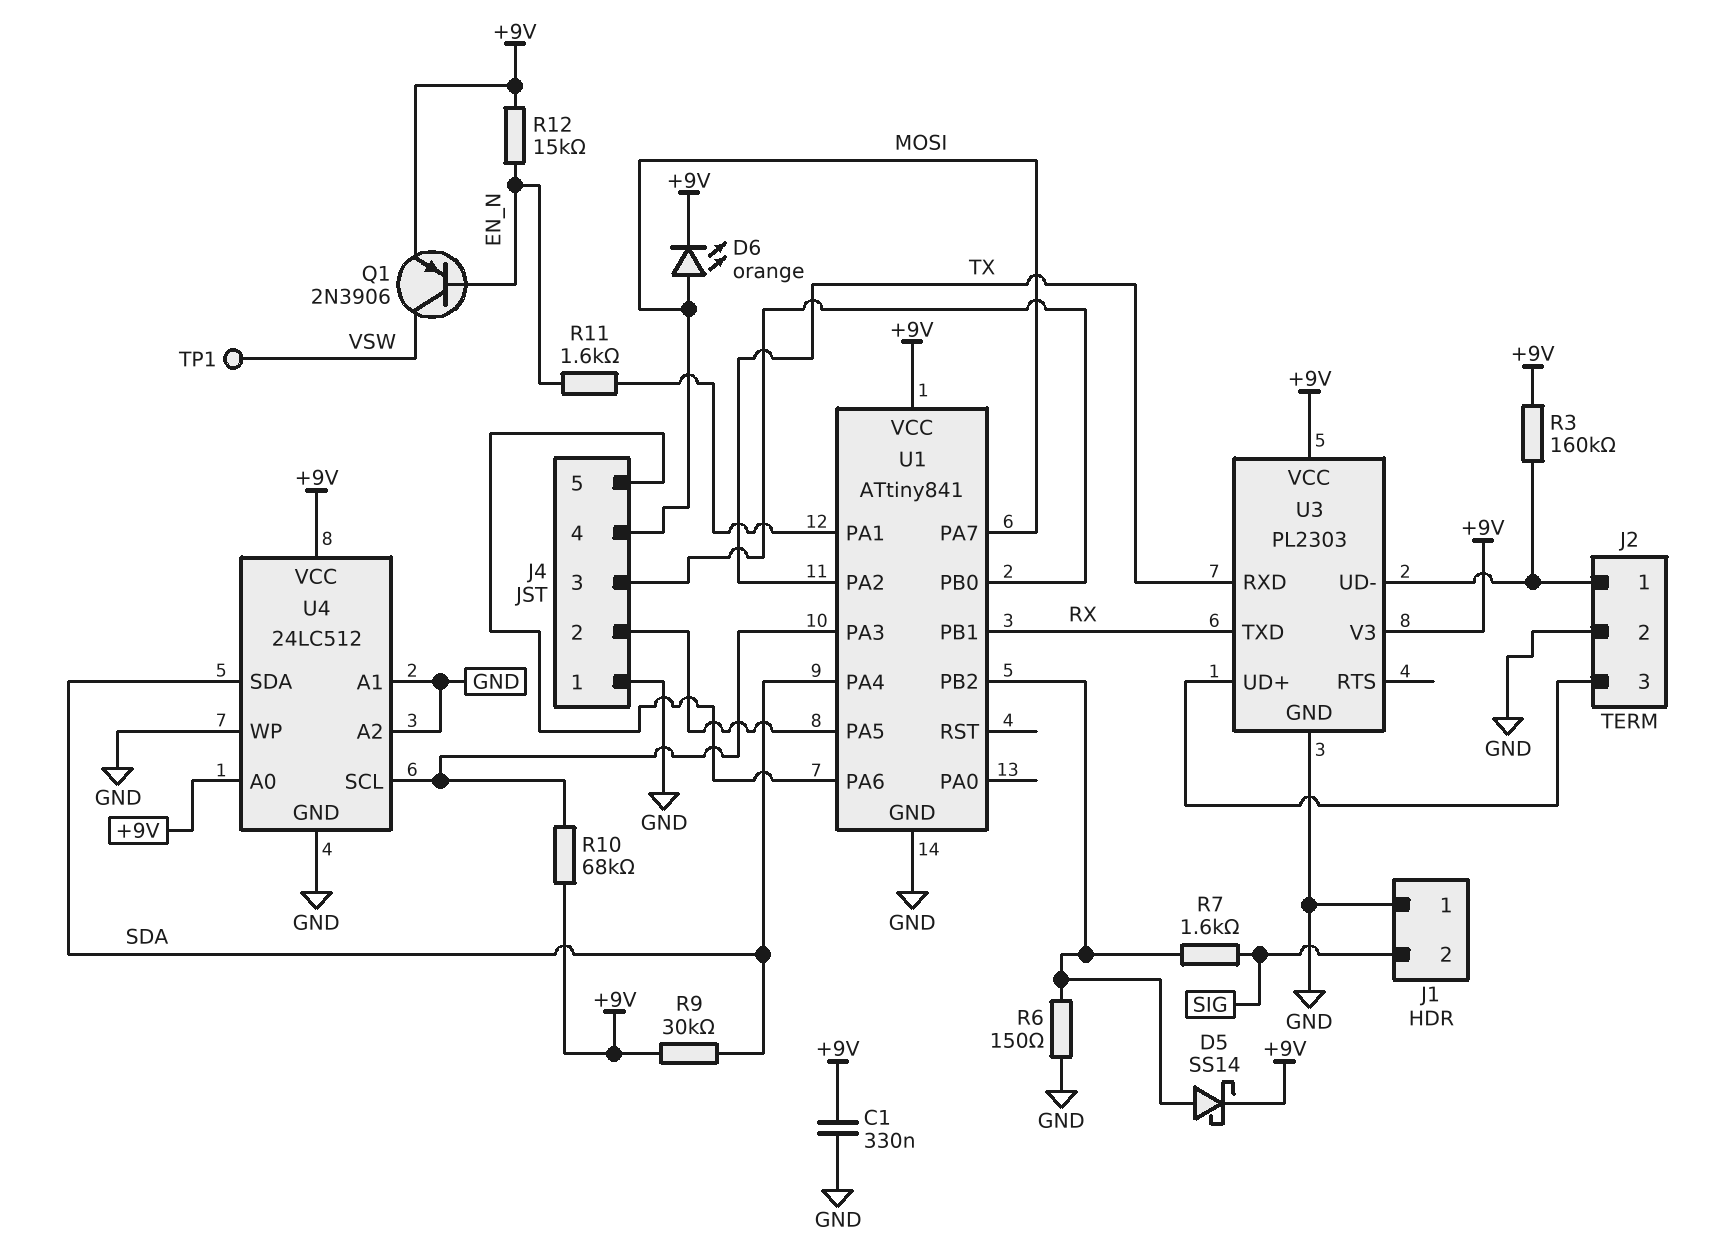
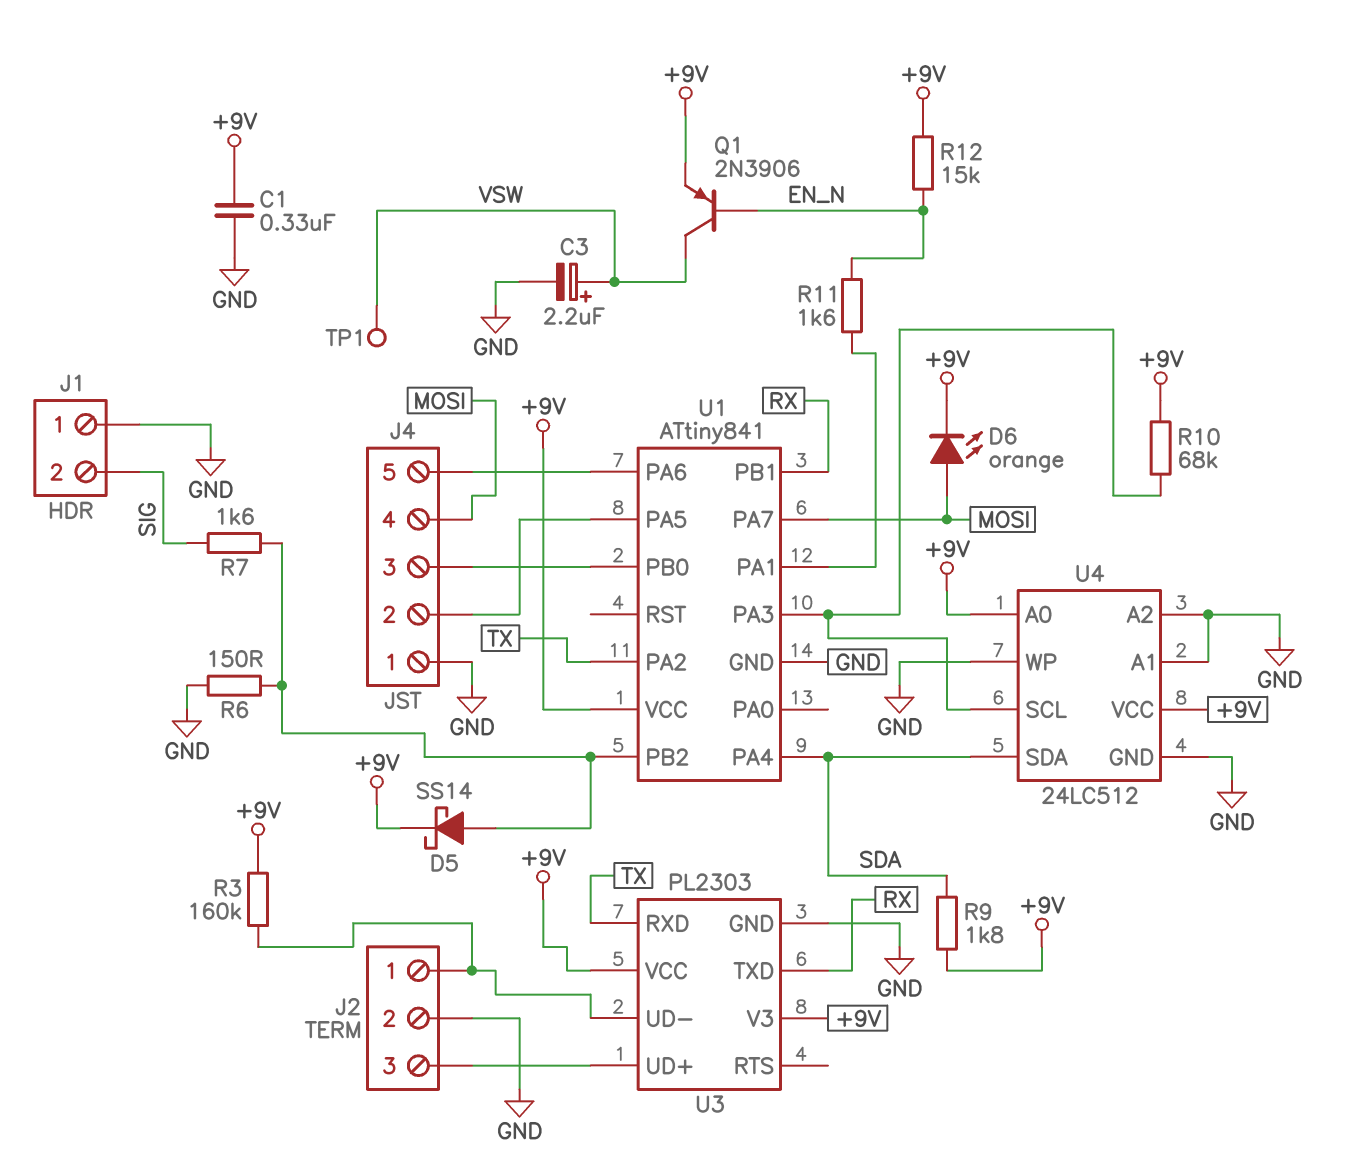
C3: none -> 2.2uF (plus VSW, minus GND)
R9: 30k (+9V, SDA) -> 1.8k (+9V, SDA)

